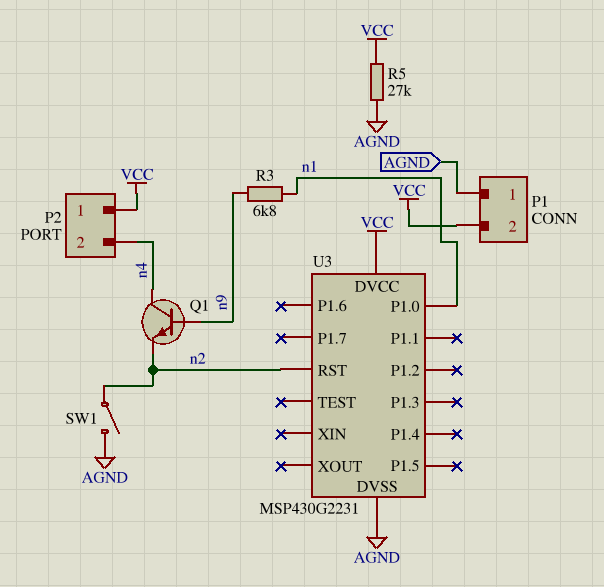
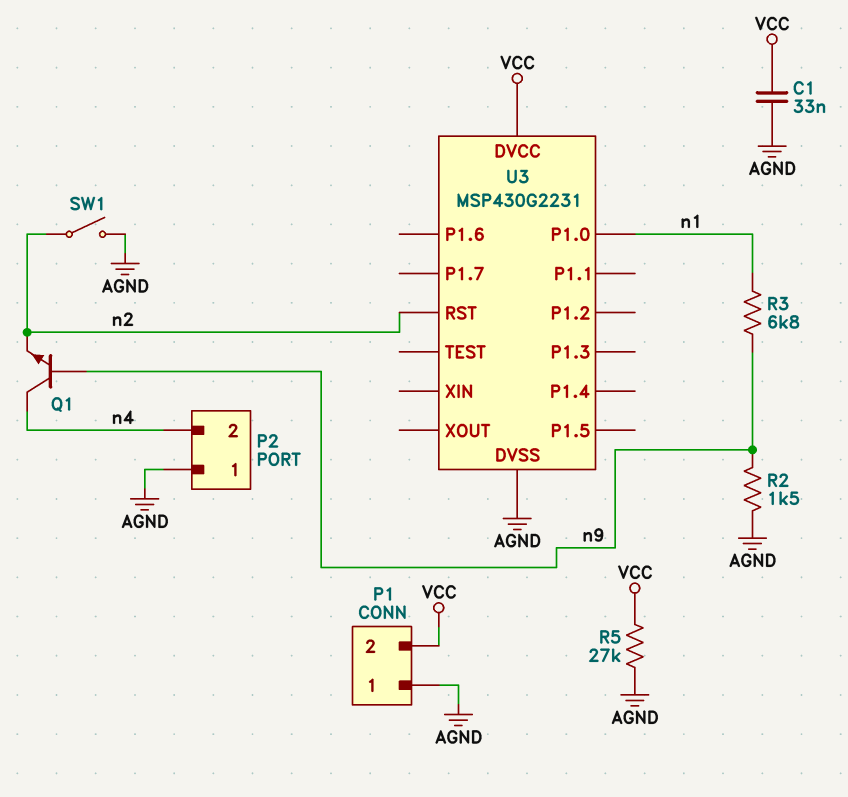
C1: none -> 33nF (AGND, VCC)
P2 pin 1: VCC -> AGND
R2: none -> 1.5k (AGND, n9)

